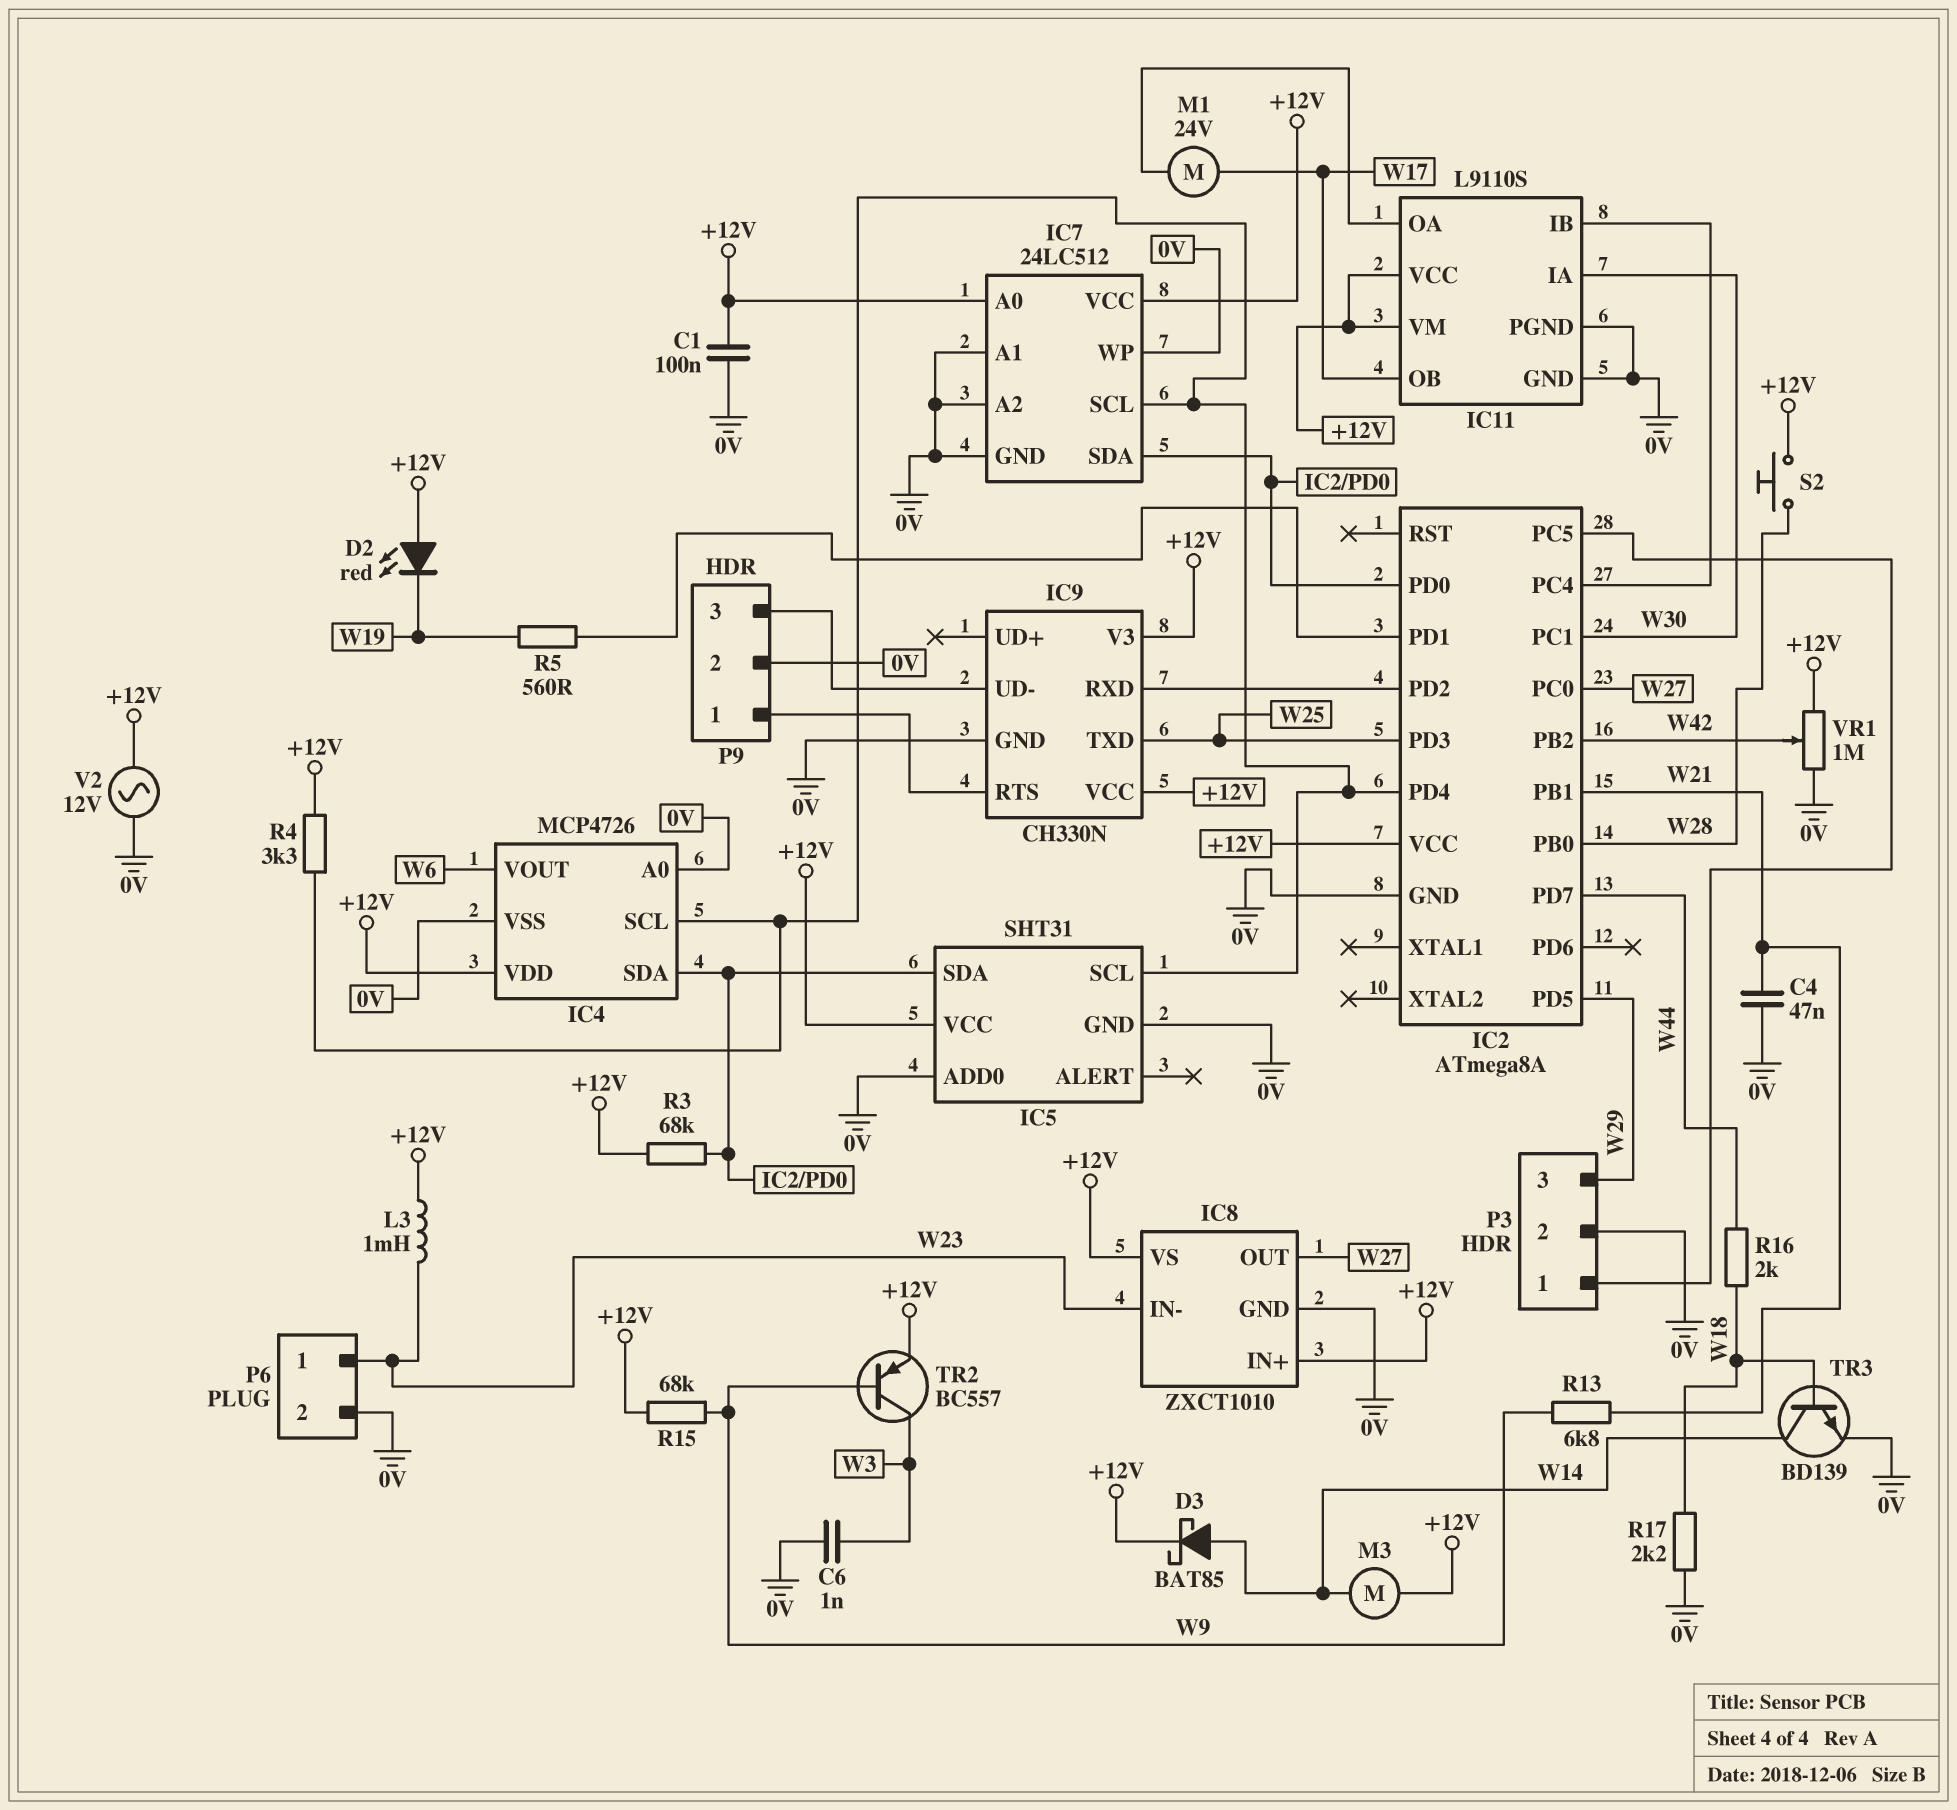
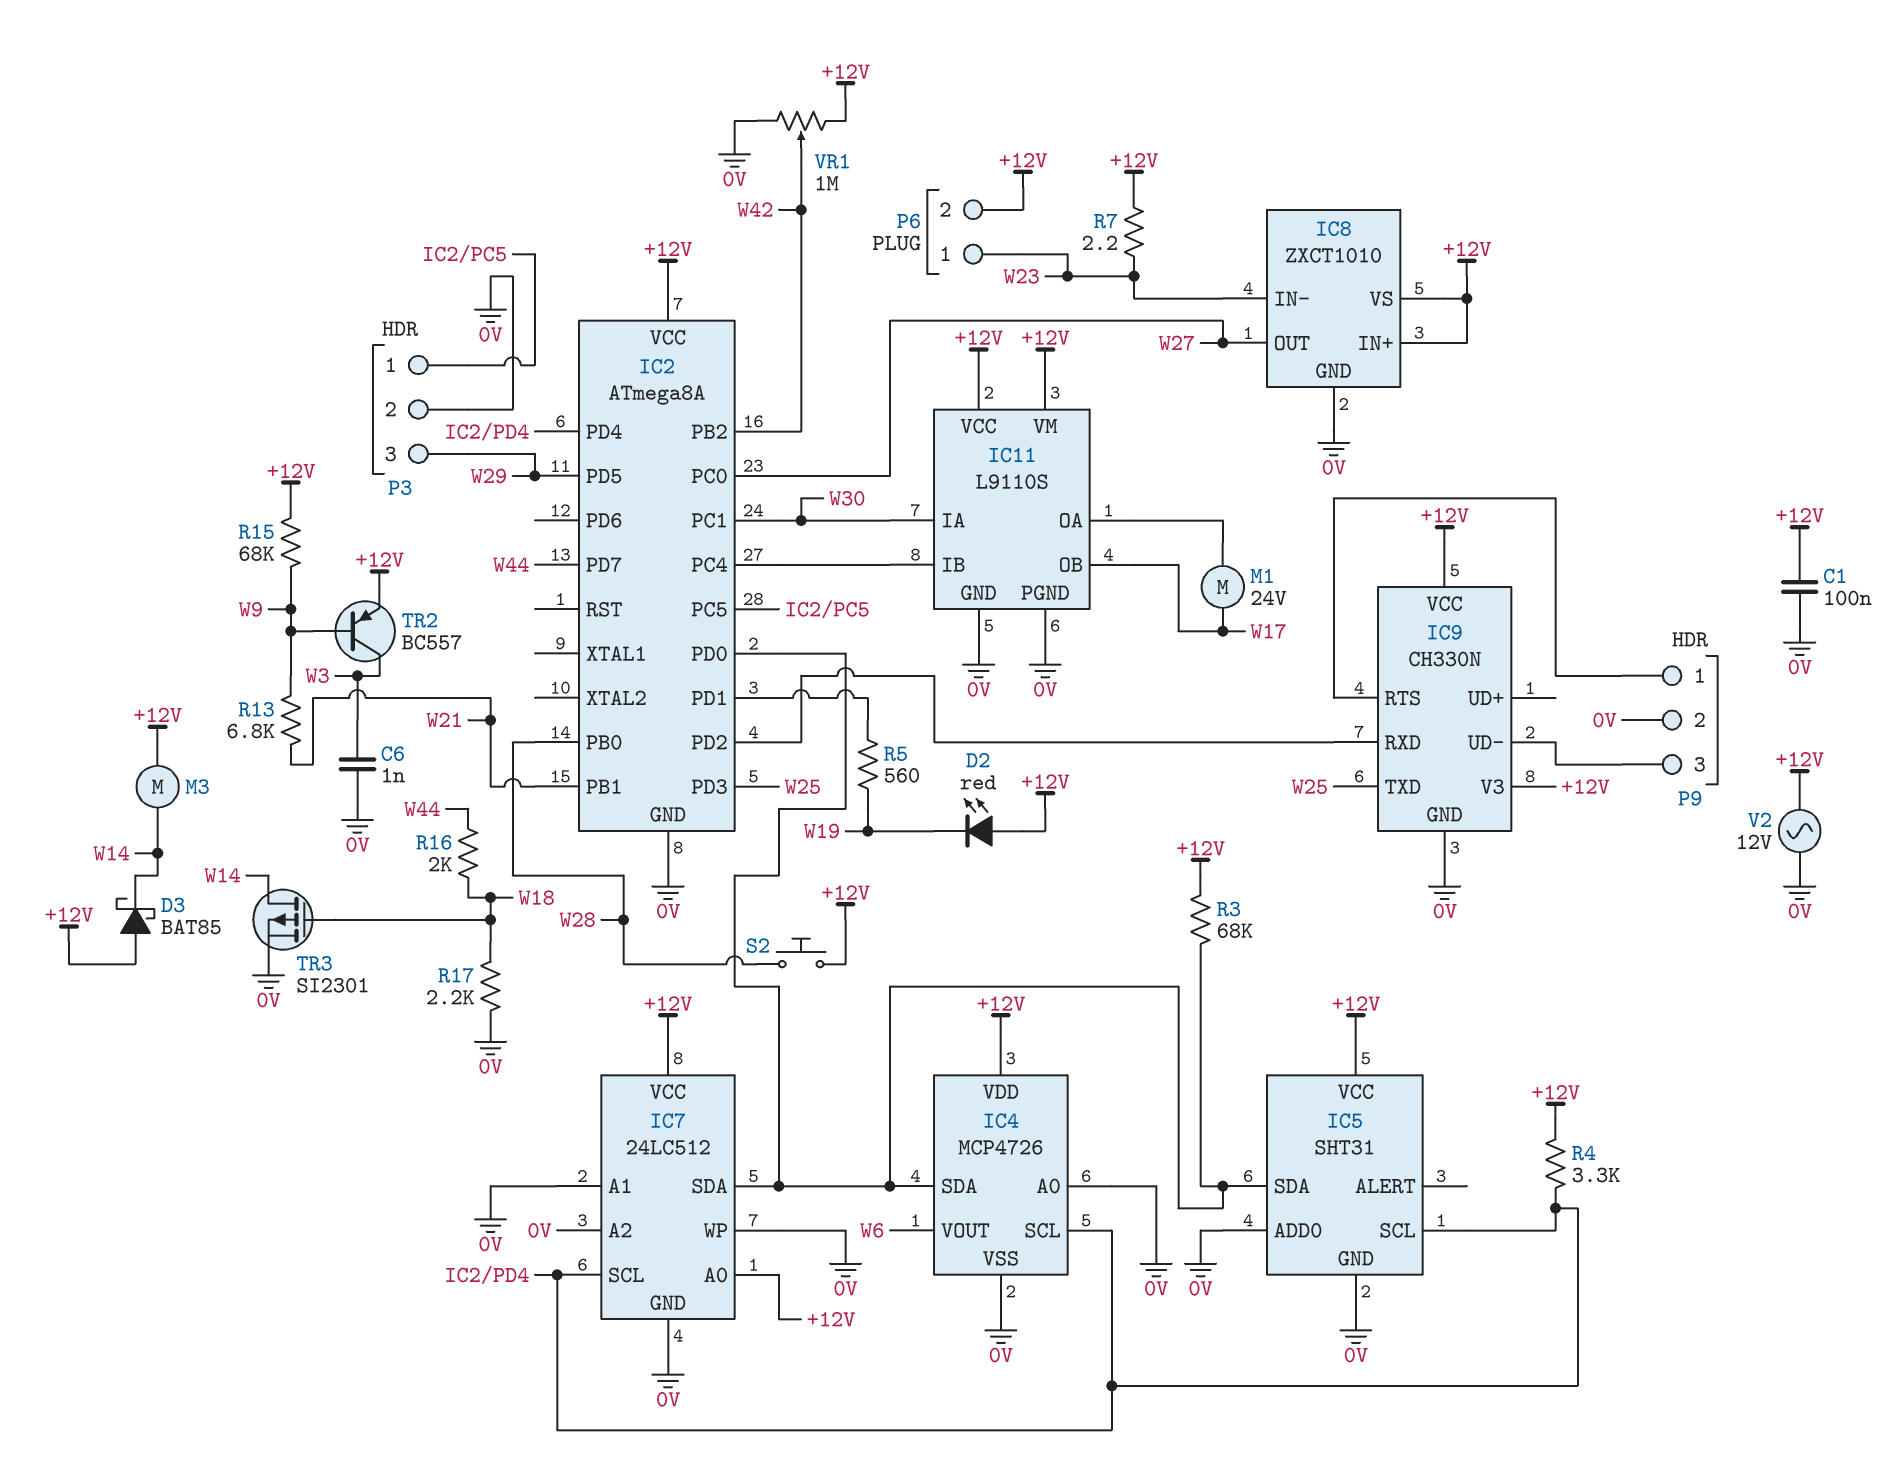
C4: 47nF (0V, W21) -> none
D3: schottky BAT85 (A W14, K +12V) -> schottky BAT85 (A +12V, K W14)
L3: 1mH (+12V, W23) -> none
P6 pin 2: 0V -> +12V
R7: none -> 2.2 (+12V, W23)
TR3: NPN BD139 (B W18, C W14, E 0V) -> PMOS SI2301 (G W18, D W14, S 0V)

